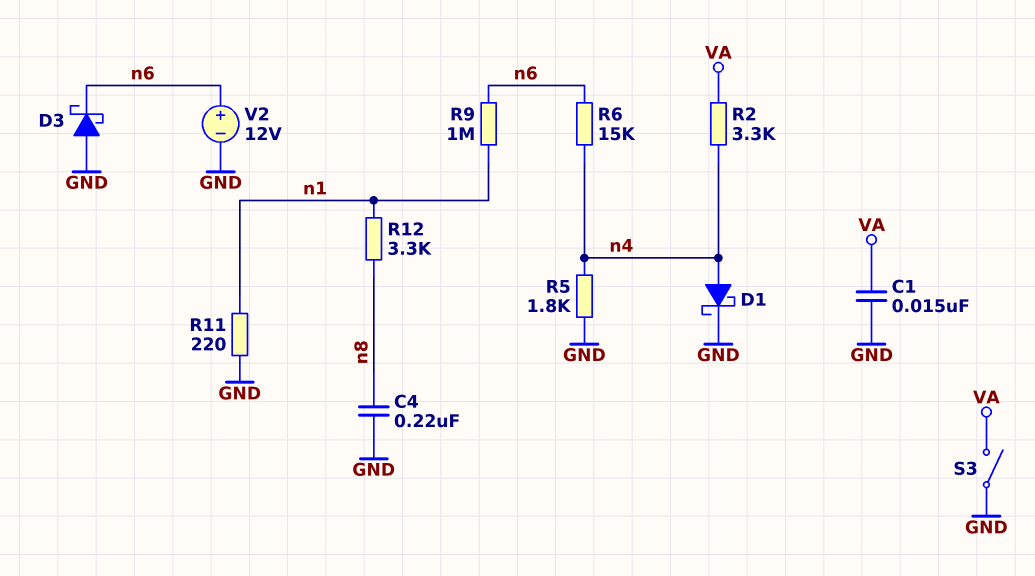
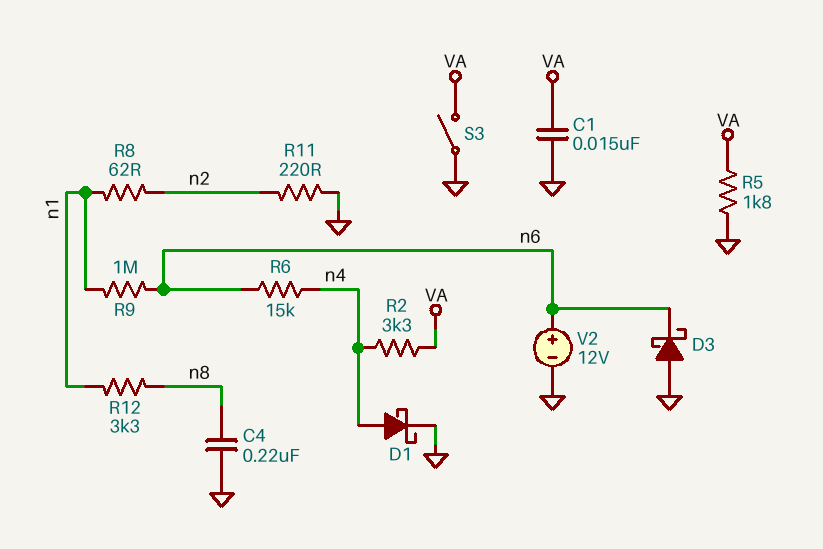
R5: 1.8k (GND, n4) -> 1.8k (GND, VA)
R8: none -> 62 (n1, n2)
R11: 220 (GND, n1) -> 220 (GND, n2)

